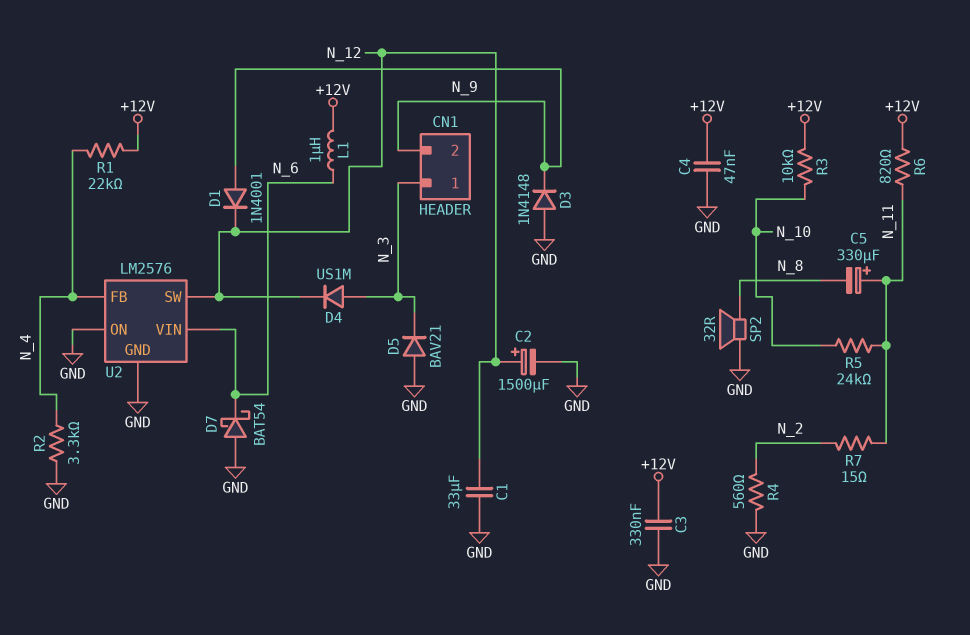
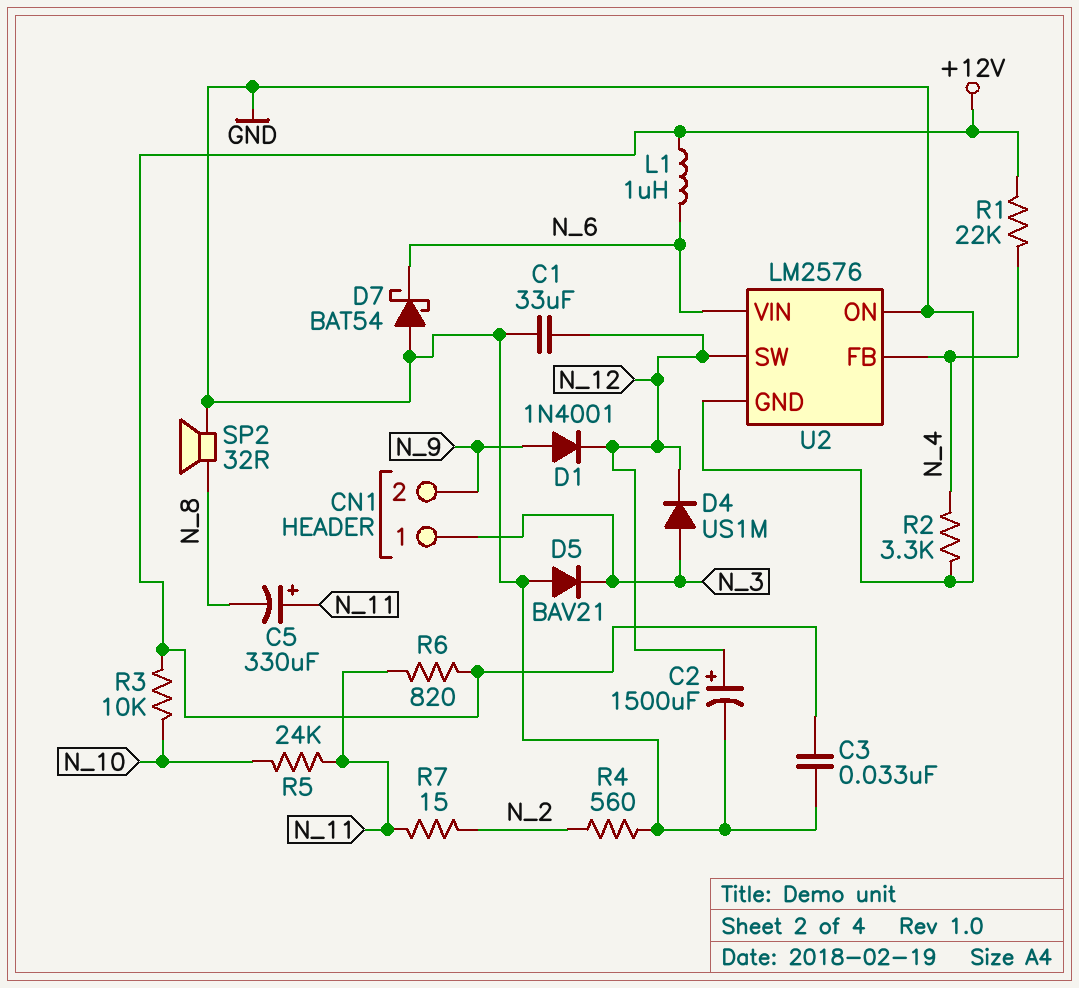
C3: 330nF (+12V, GND) -> 33nF (+12V, GND)
C4: 47nF (+12V, GND) -> none
D3: diode 1N4148 (A GND, K N_9) -> none

